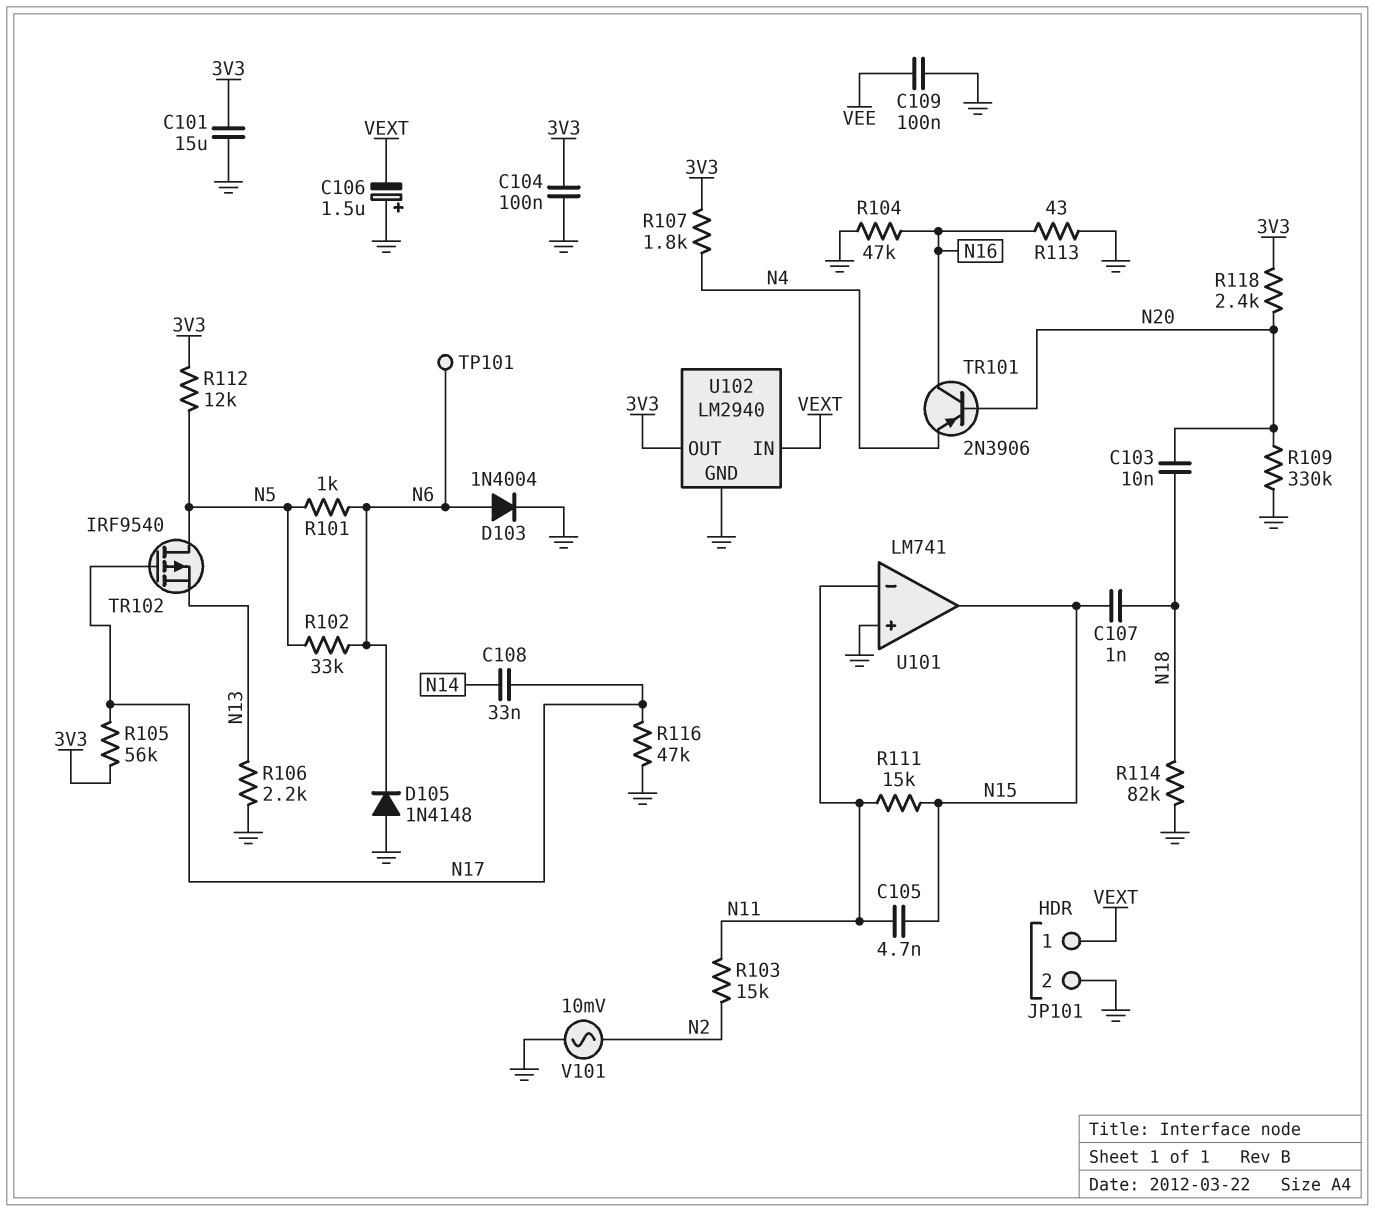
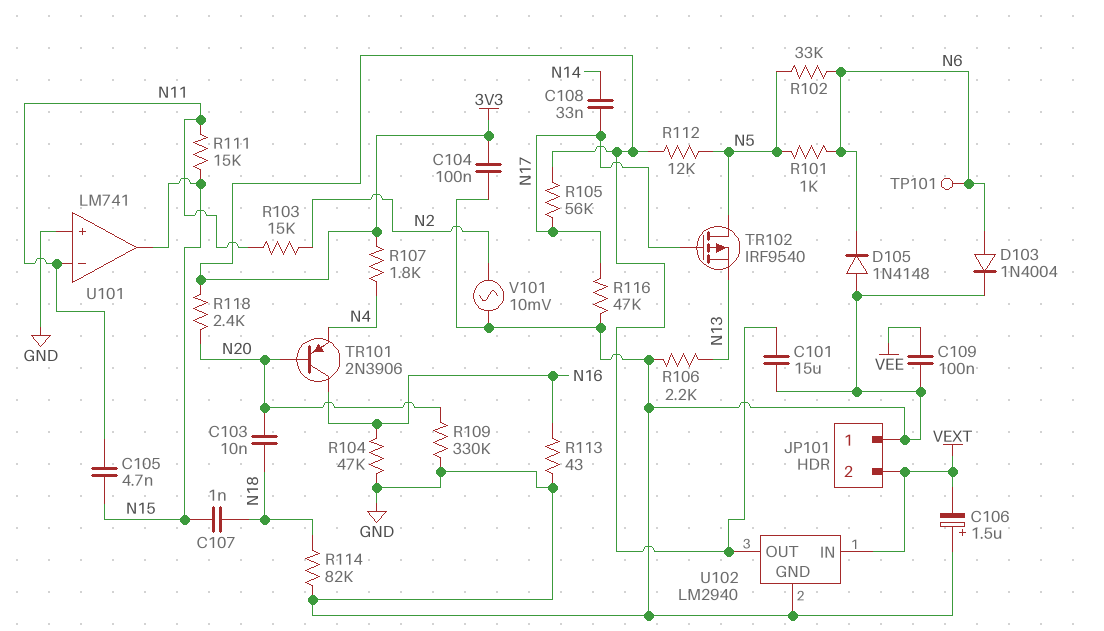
JP101 pin 1: VEXT -> GND
JP101 pin 2: GND -> VEXT

